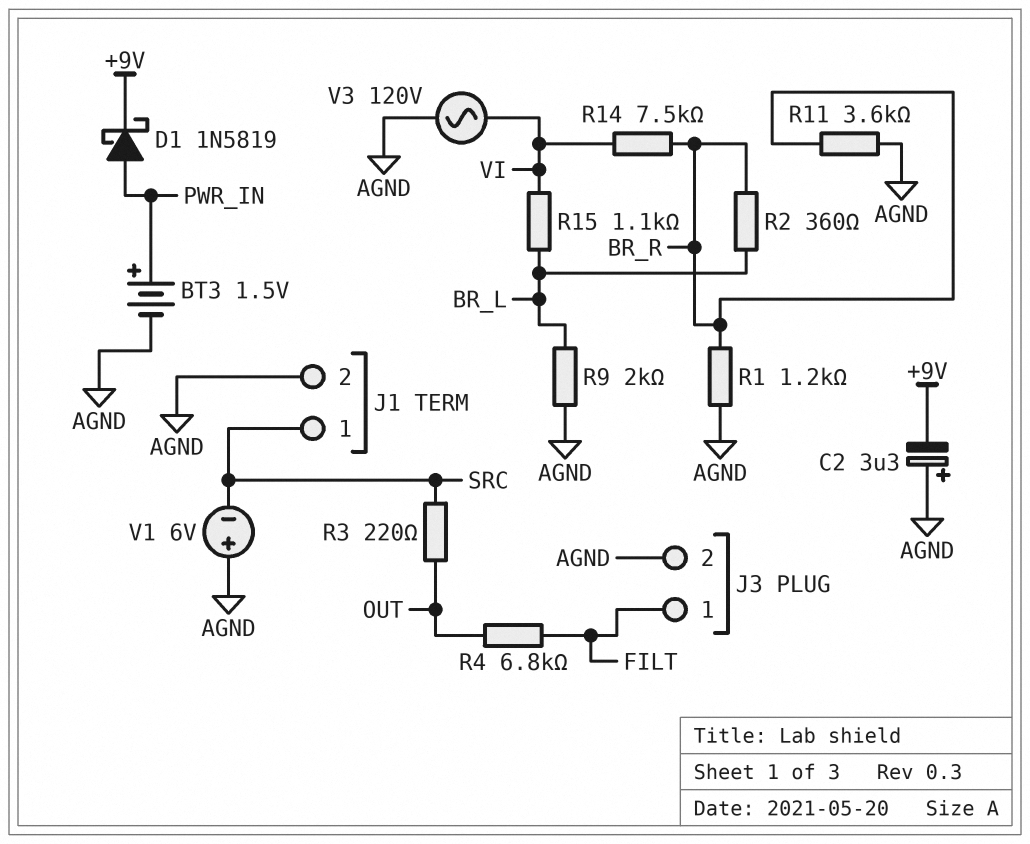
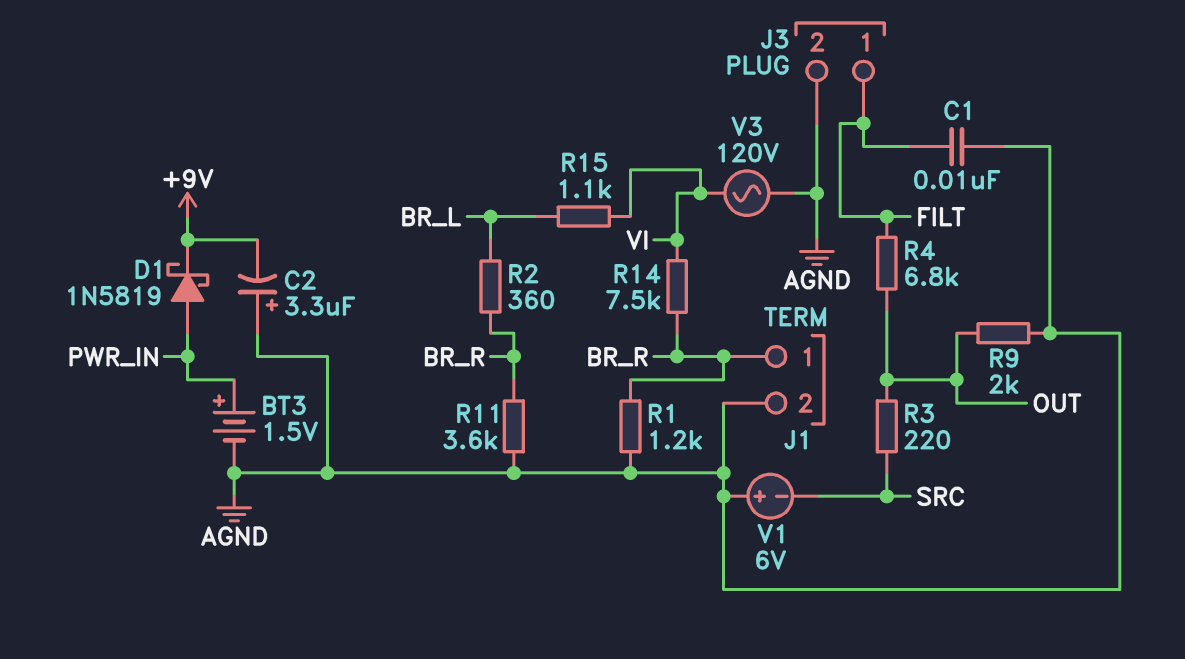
C1: none -> 10nF (AGND, FILT)
J1 pin 1: SRC -> BR_R
R9: 2k (AGND, BR_L) -> 2k (AGND, OUT)

